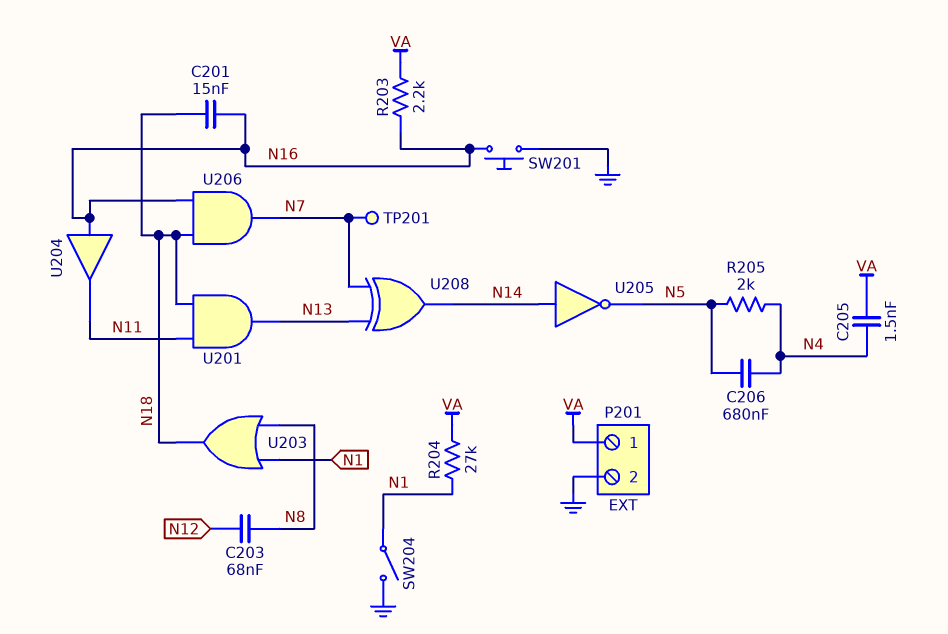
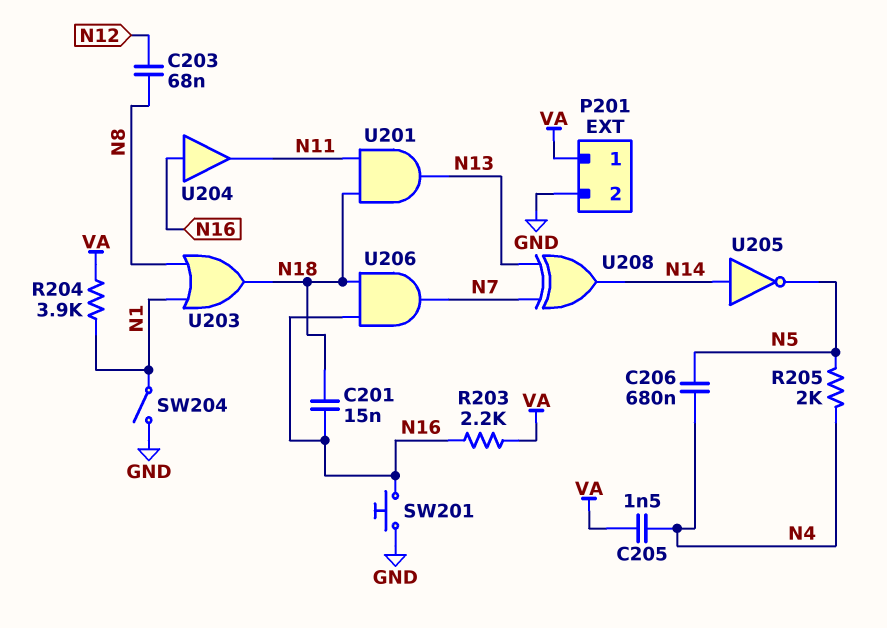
R204: 27k (N1, VA) -> 3.9k (N1, VA)
TP201: test point (N7) -> none

